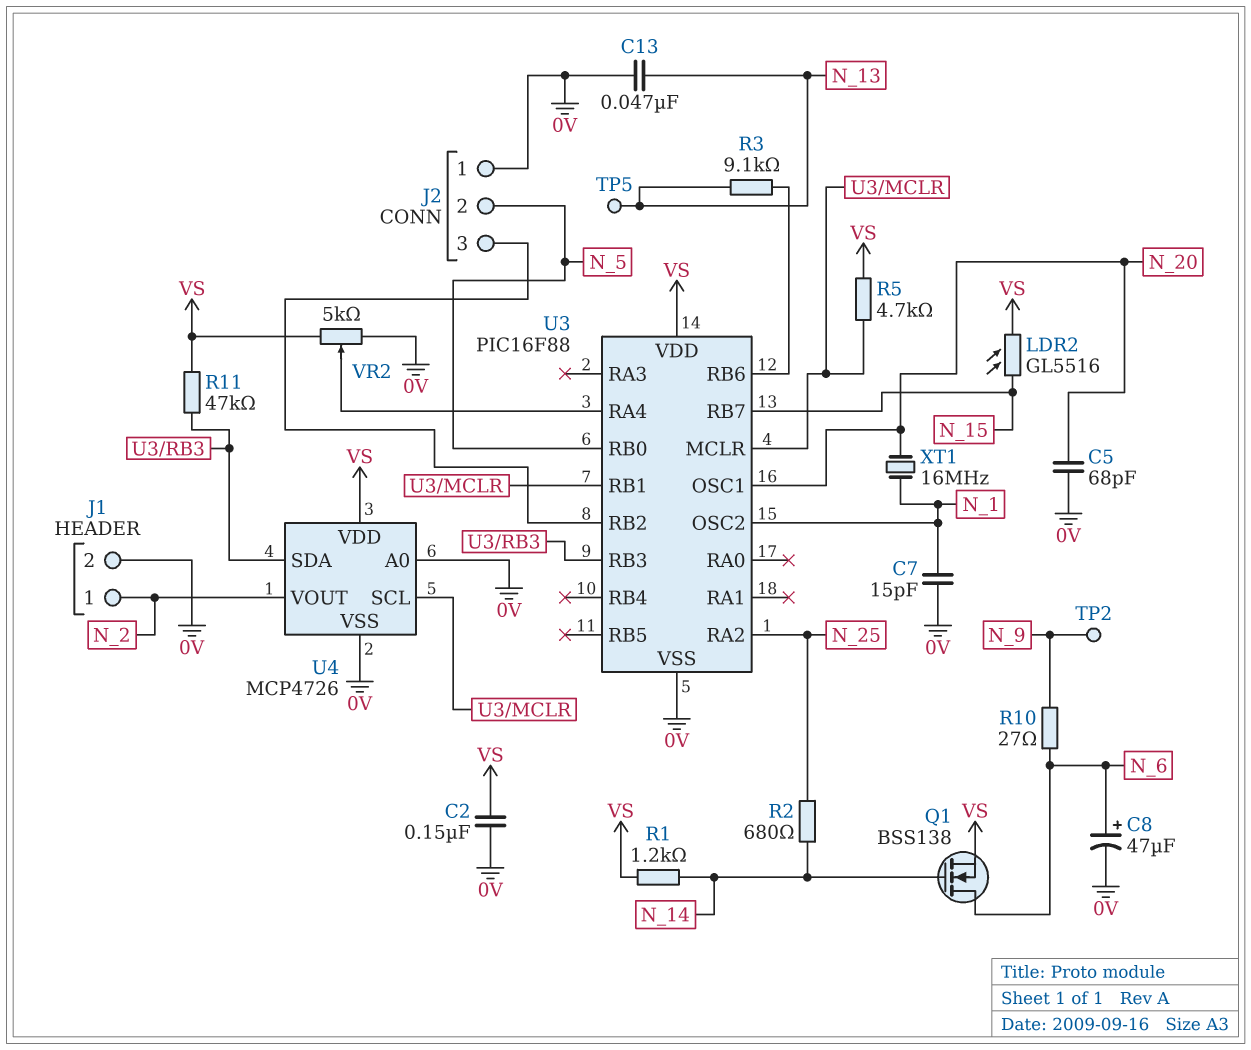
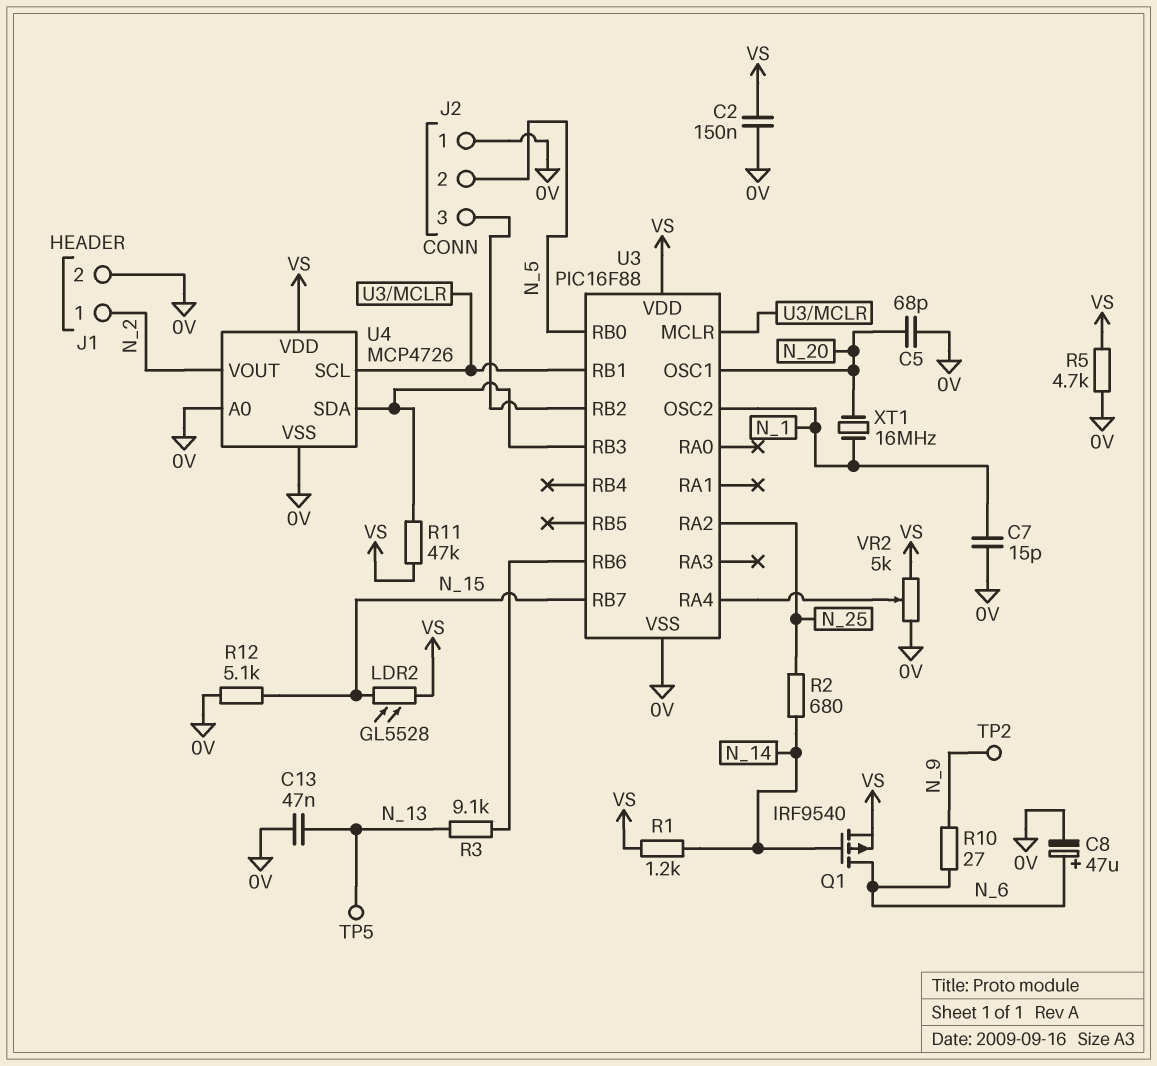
LDR2: GL5516 (N_15, VS) -> GL5528 (N_15, VS)
Q1: NMOS BSS138 (G N_14, D N_6, S VS) -> PMOS IRF9540 (G N_14, D N_6, S VS)
R5: 4.7k (U3/MCLR, VS) -> 4.7k (0V, VS)
R12: none -> 5.1k (0V, N_15)

